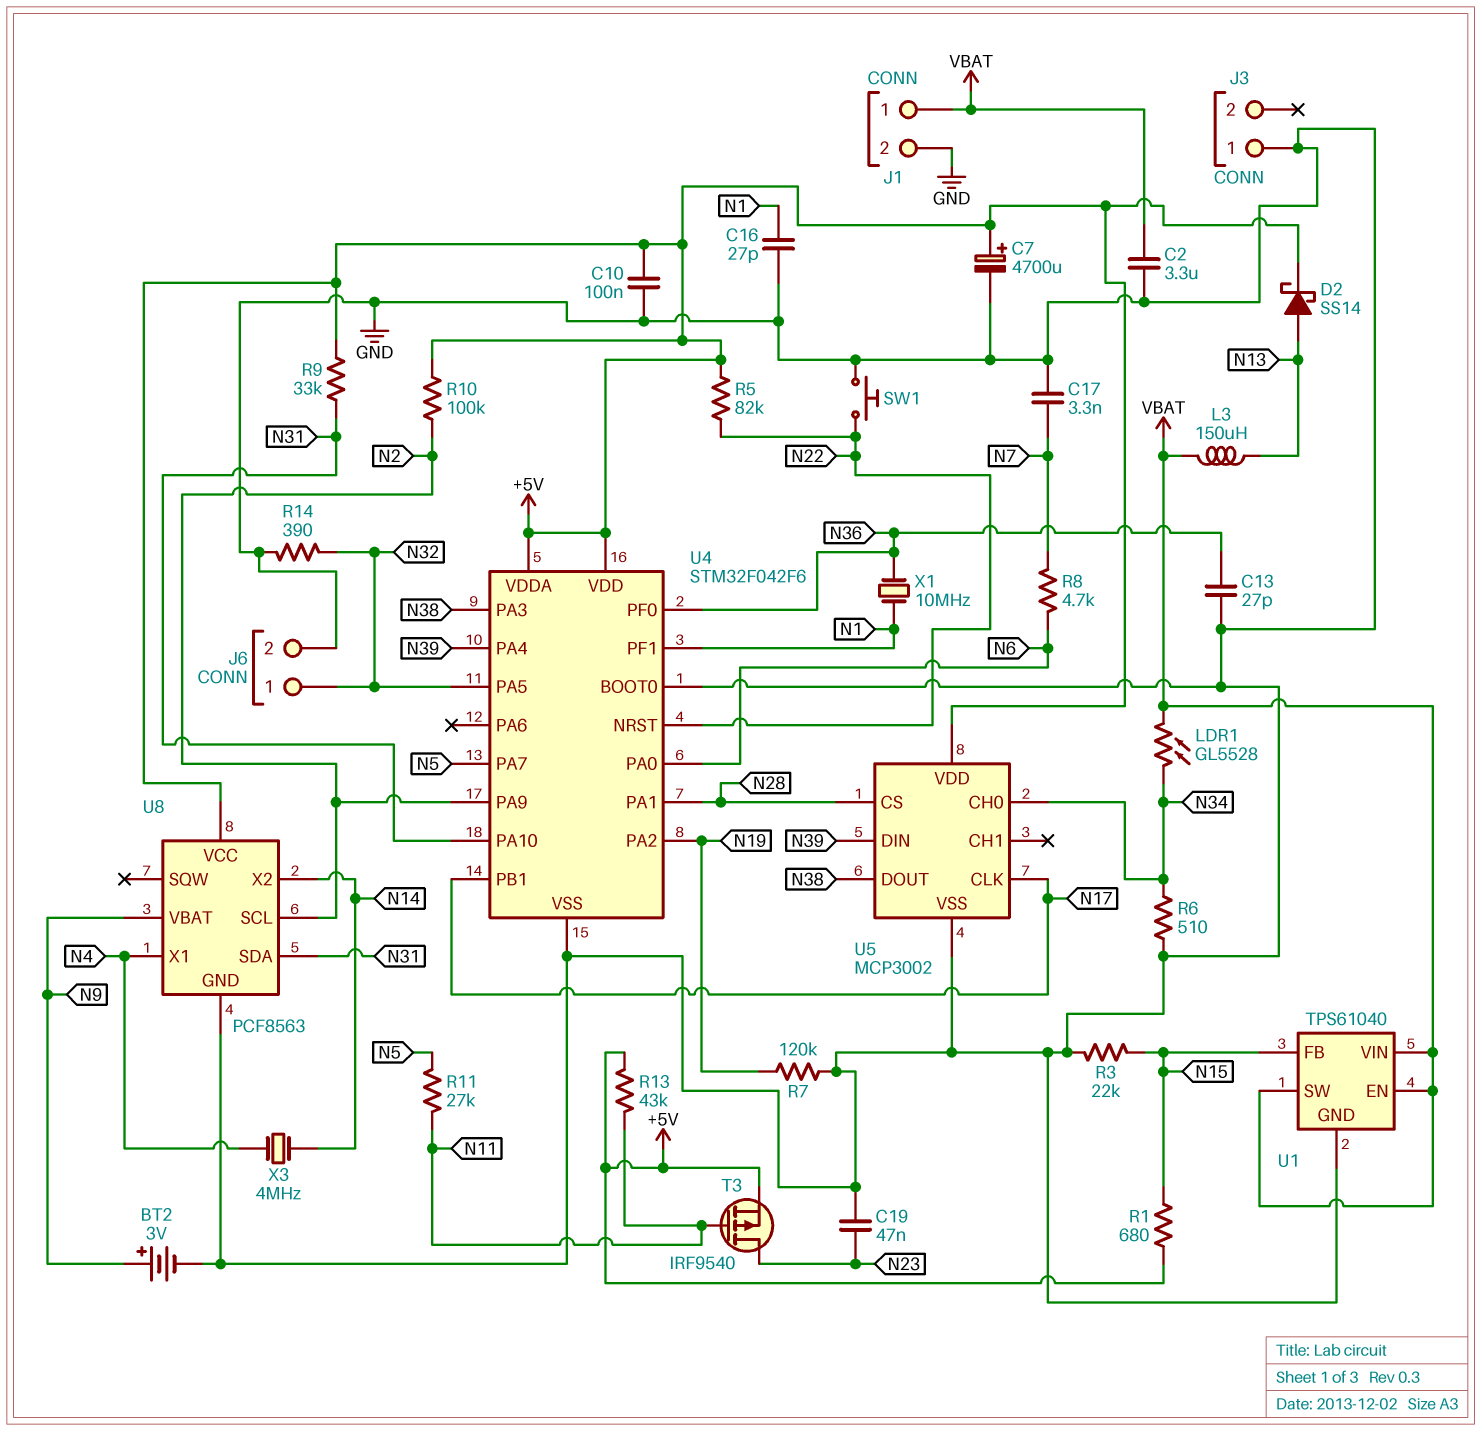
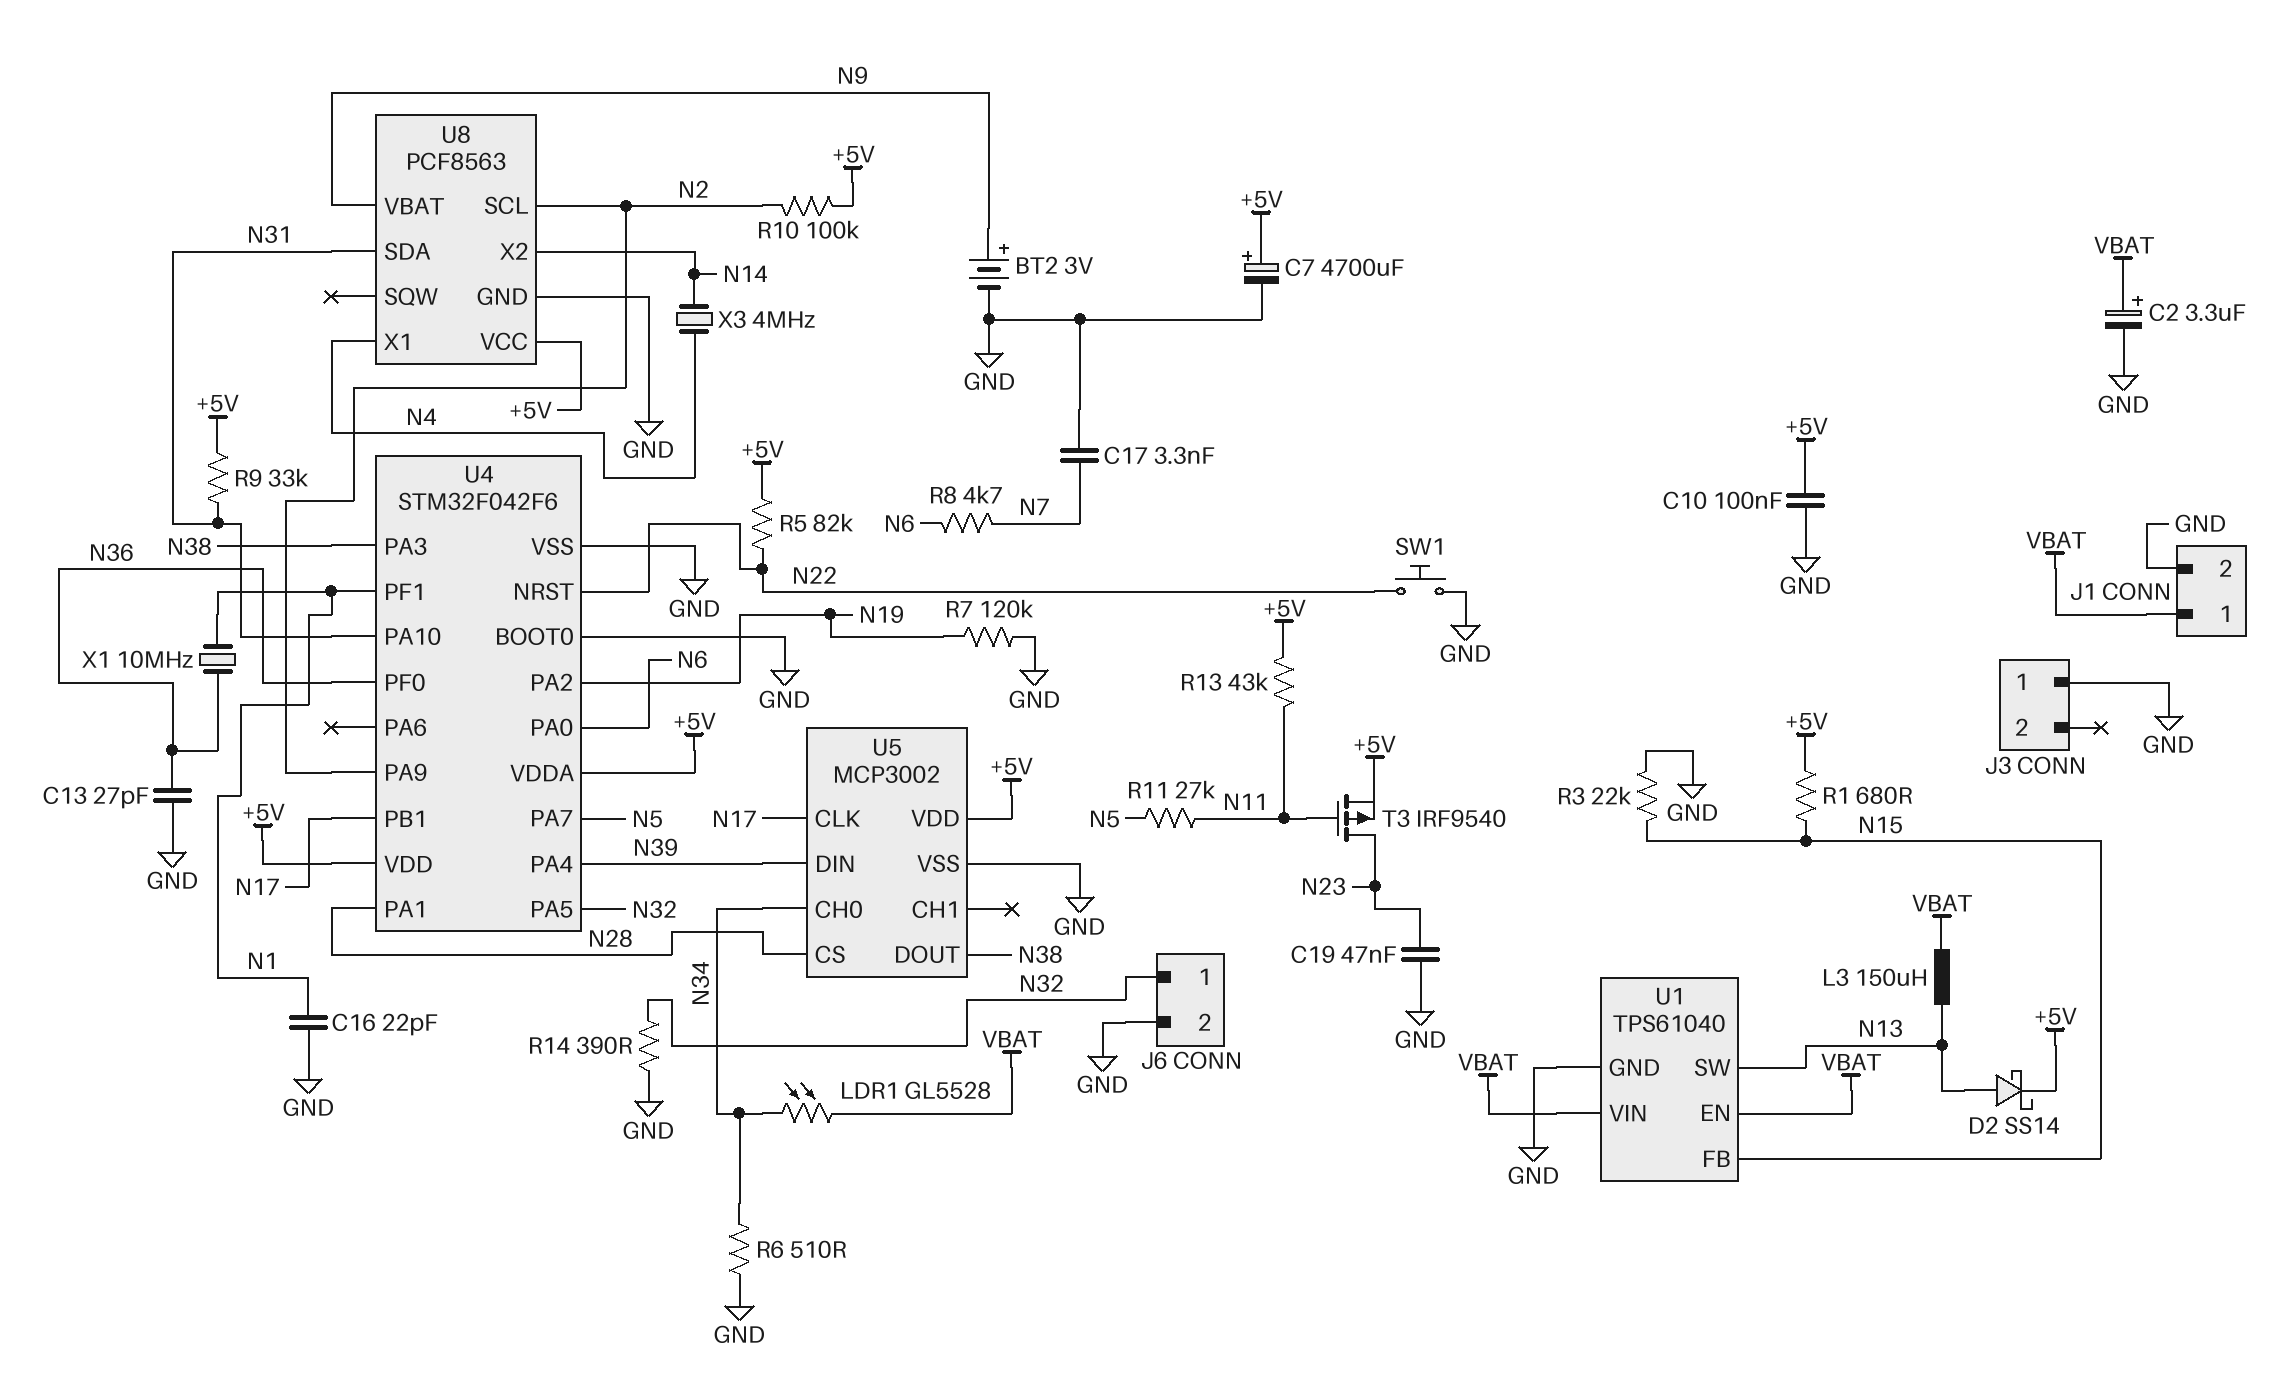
C2: 3.3uF (GND, VBAT) -> 3.3uF (plus VBAT, minus GND)
C16: 27pF (GND, N1) -> 22pF (GND, N1)
U1 pin SW: VBAT -> N13

